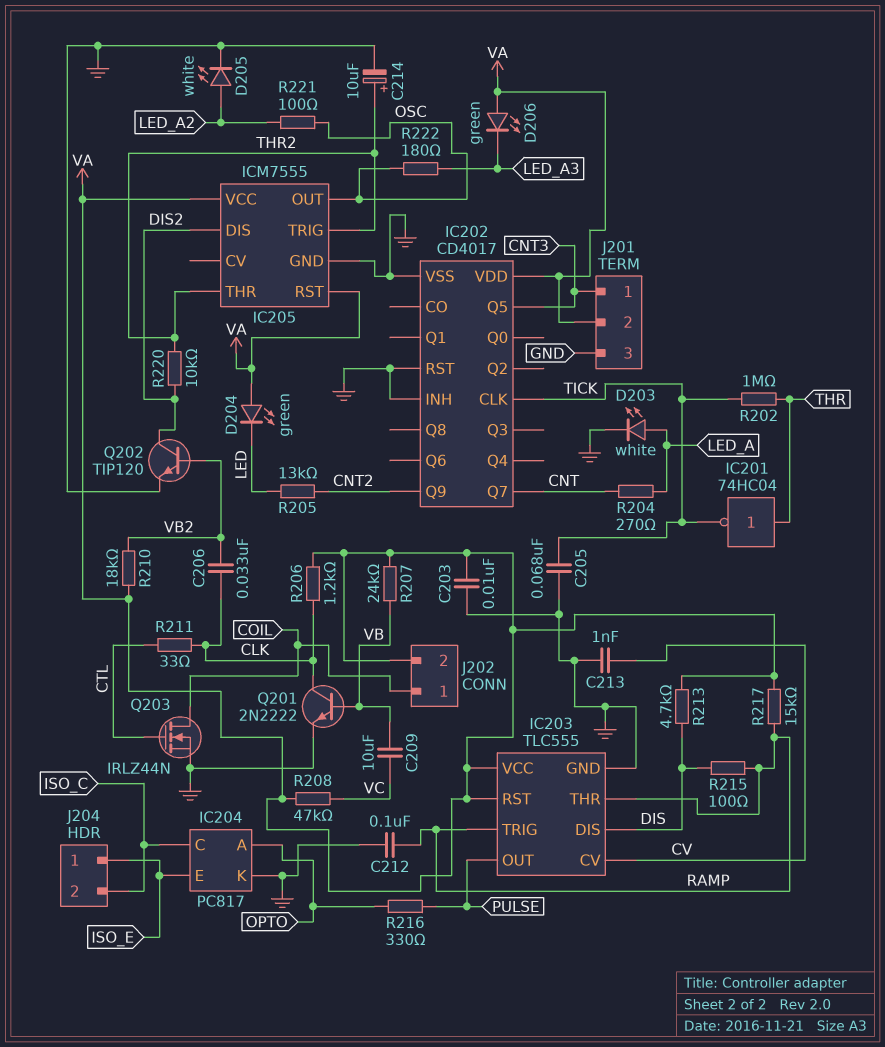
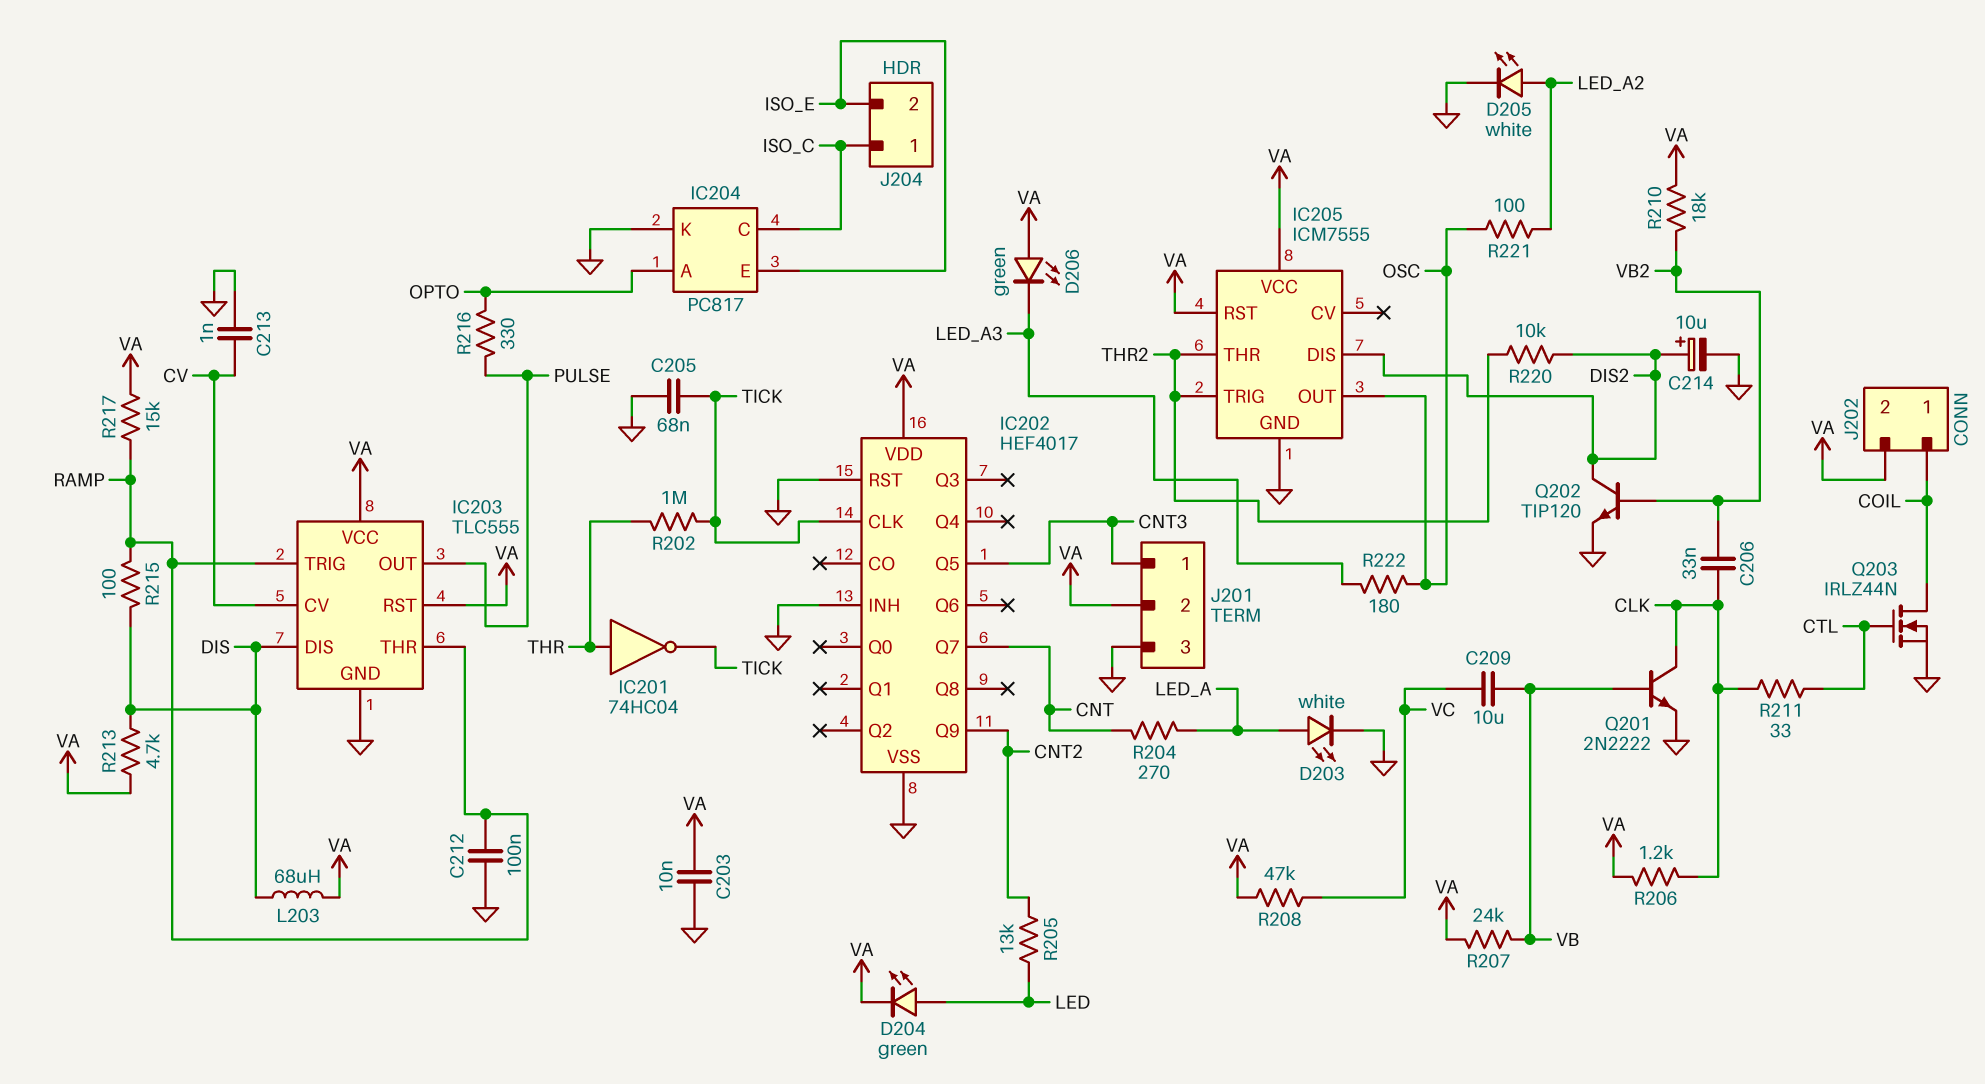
C214: 10uF (plus THR2, minus GND) -> 10uF (plus DIS2, minus GND)
D204: LED green (A VA, K LED) -> LED green (A LED, K VA)
IC202: CD4017 -> HEF4017
J204 pin 1: ISO_E -> ISO_C
J204 pin 2: ISO_C -> ISO_E
L203: none -> 68uH (DIS, VA)

